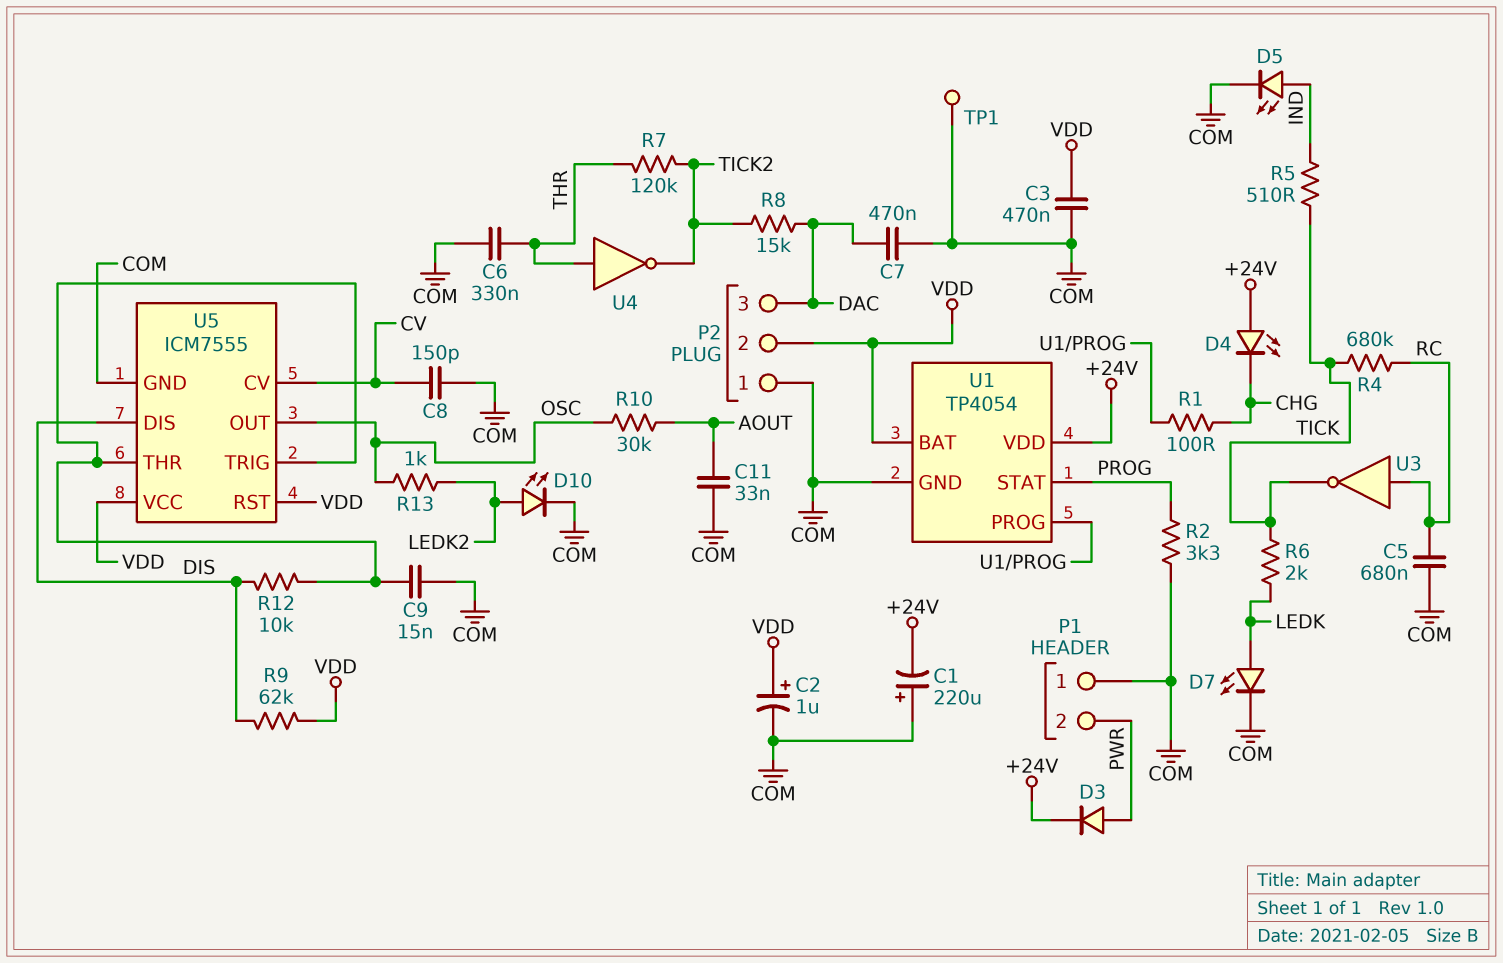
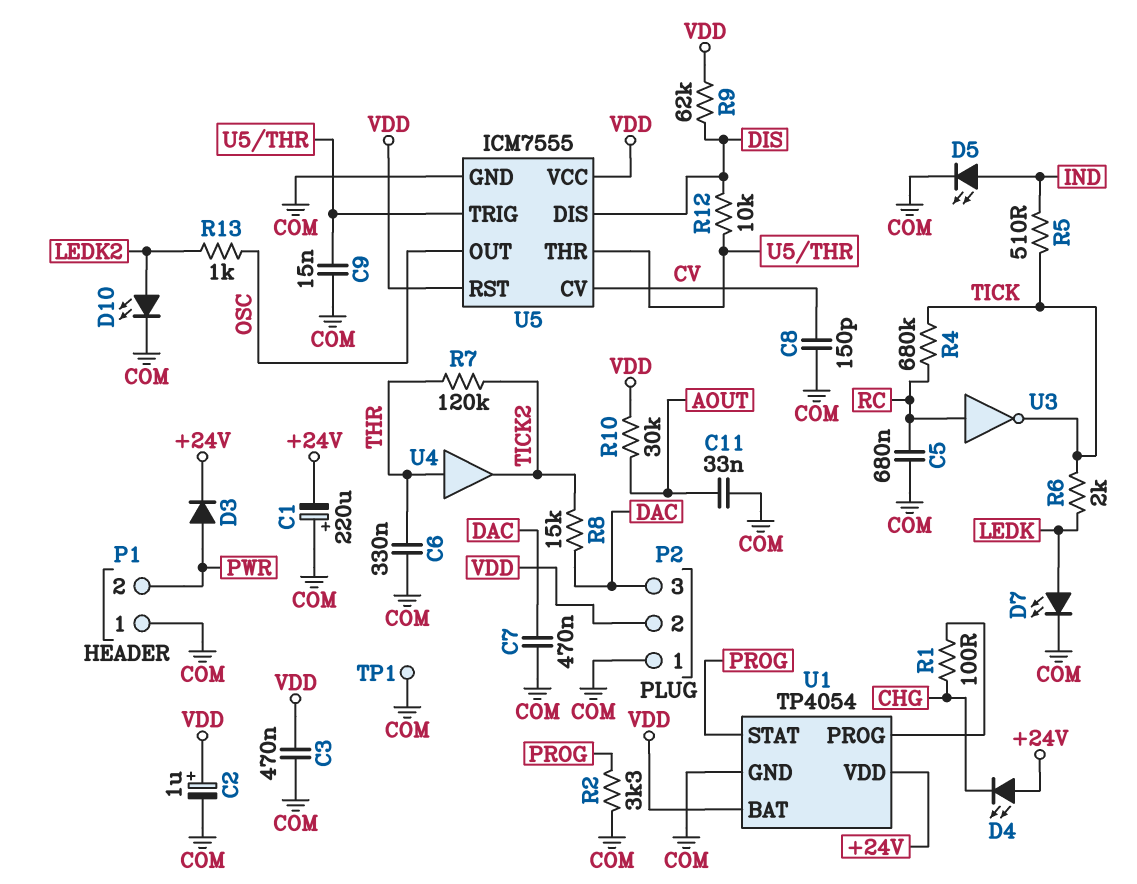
R10: 30k (AOUT, OSC) -> 30k (AOUT, VDD)
U4: NOT (in THR, out TICK2) -> buffer (in THR, out TICK2)

